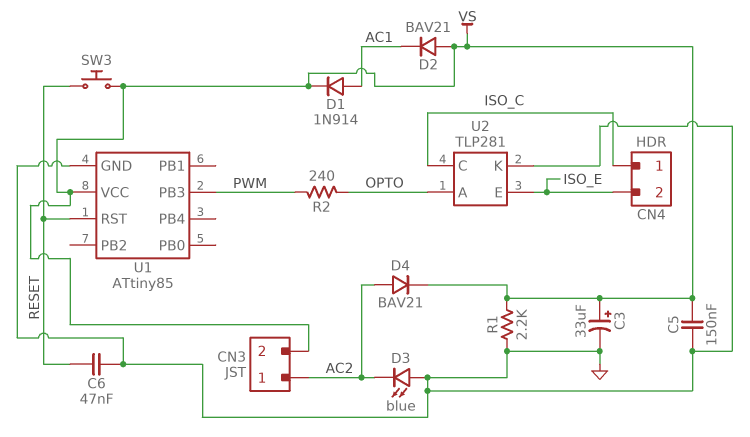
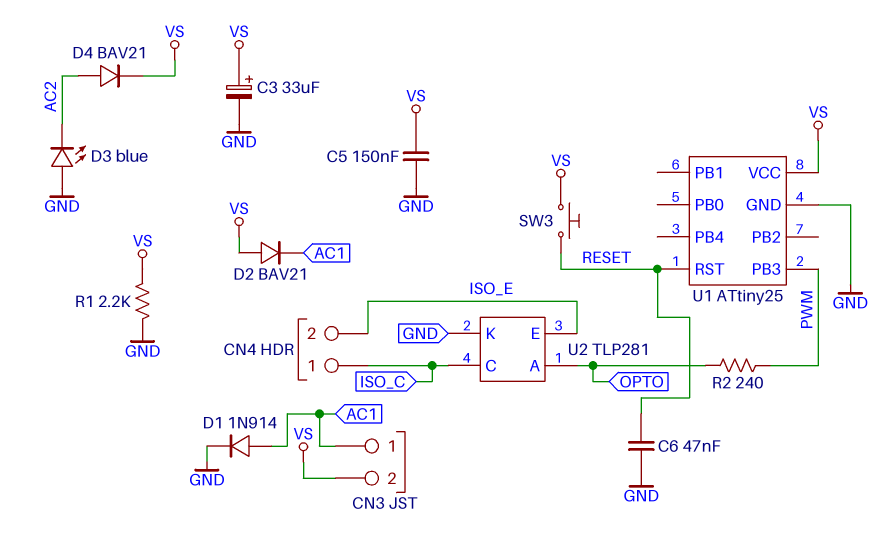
CN3 pin 1: AC2 -> AC1
D1: diode 1N914 (A AC1, K VS) -> diode 1N914 (A AC1, K GND)
U1: ATtiny85 -> ATtiny25

